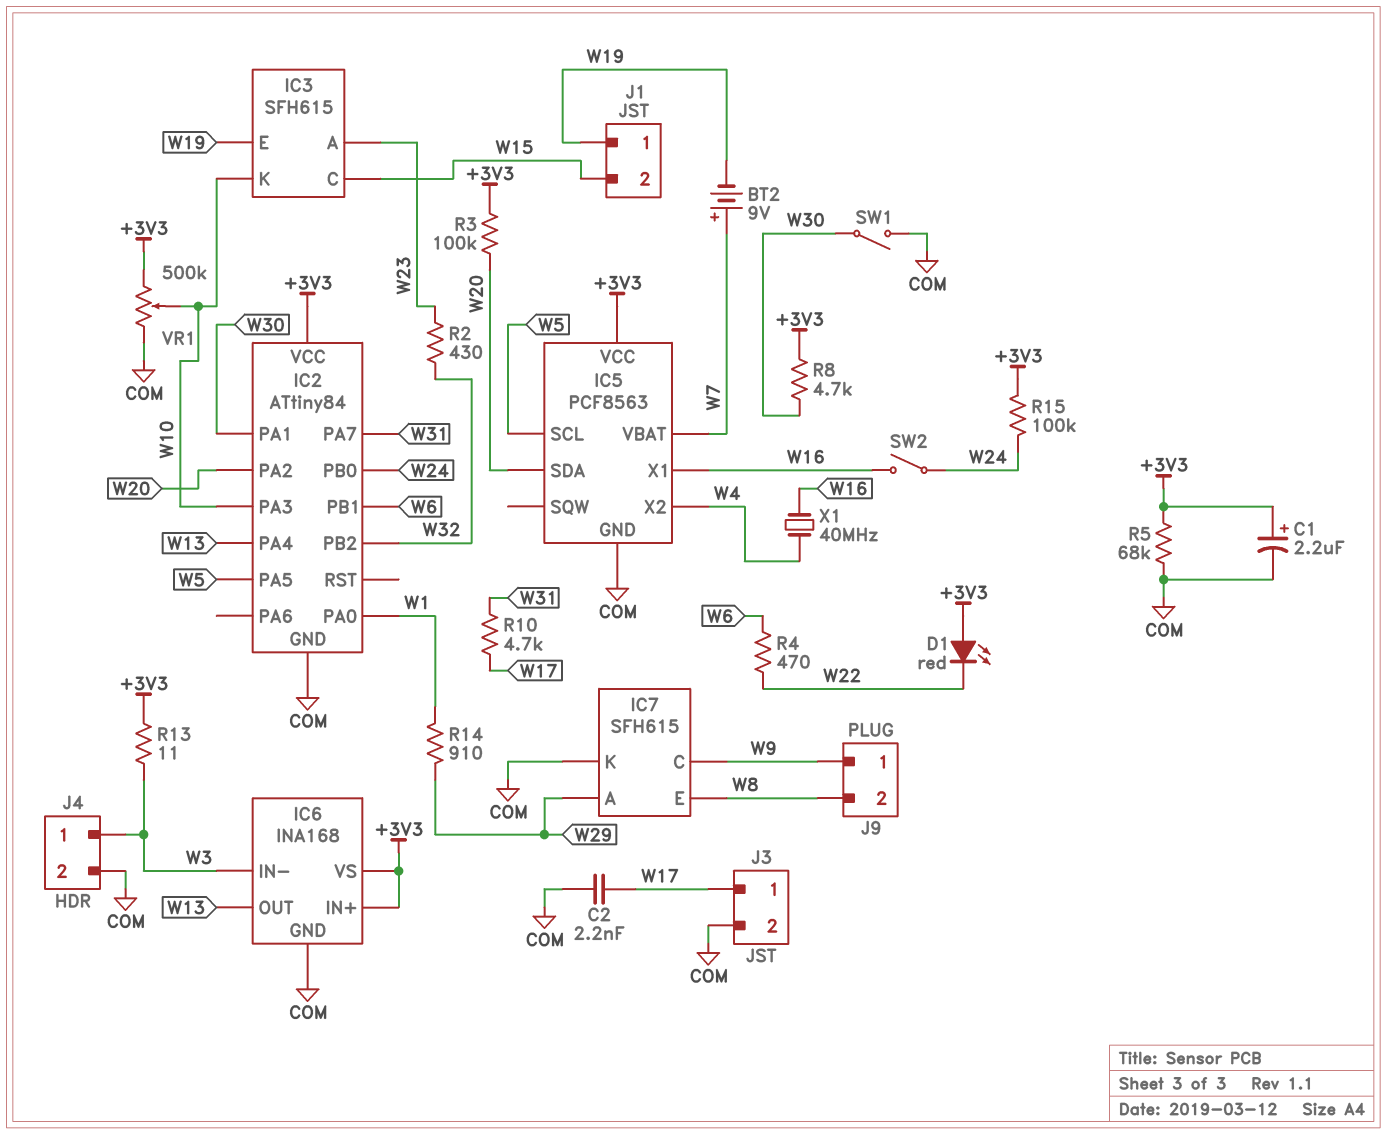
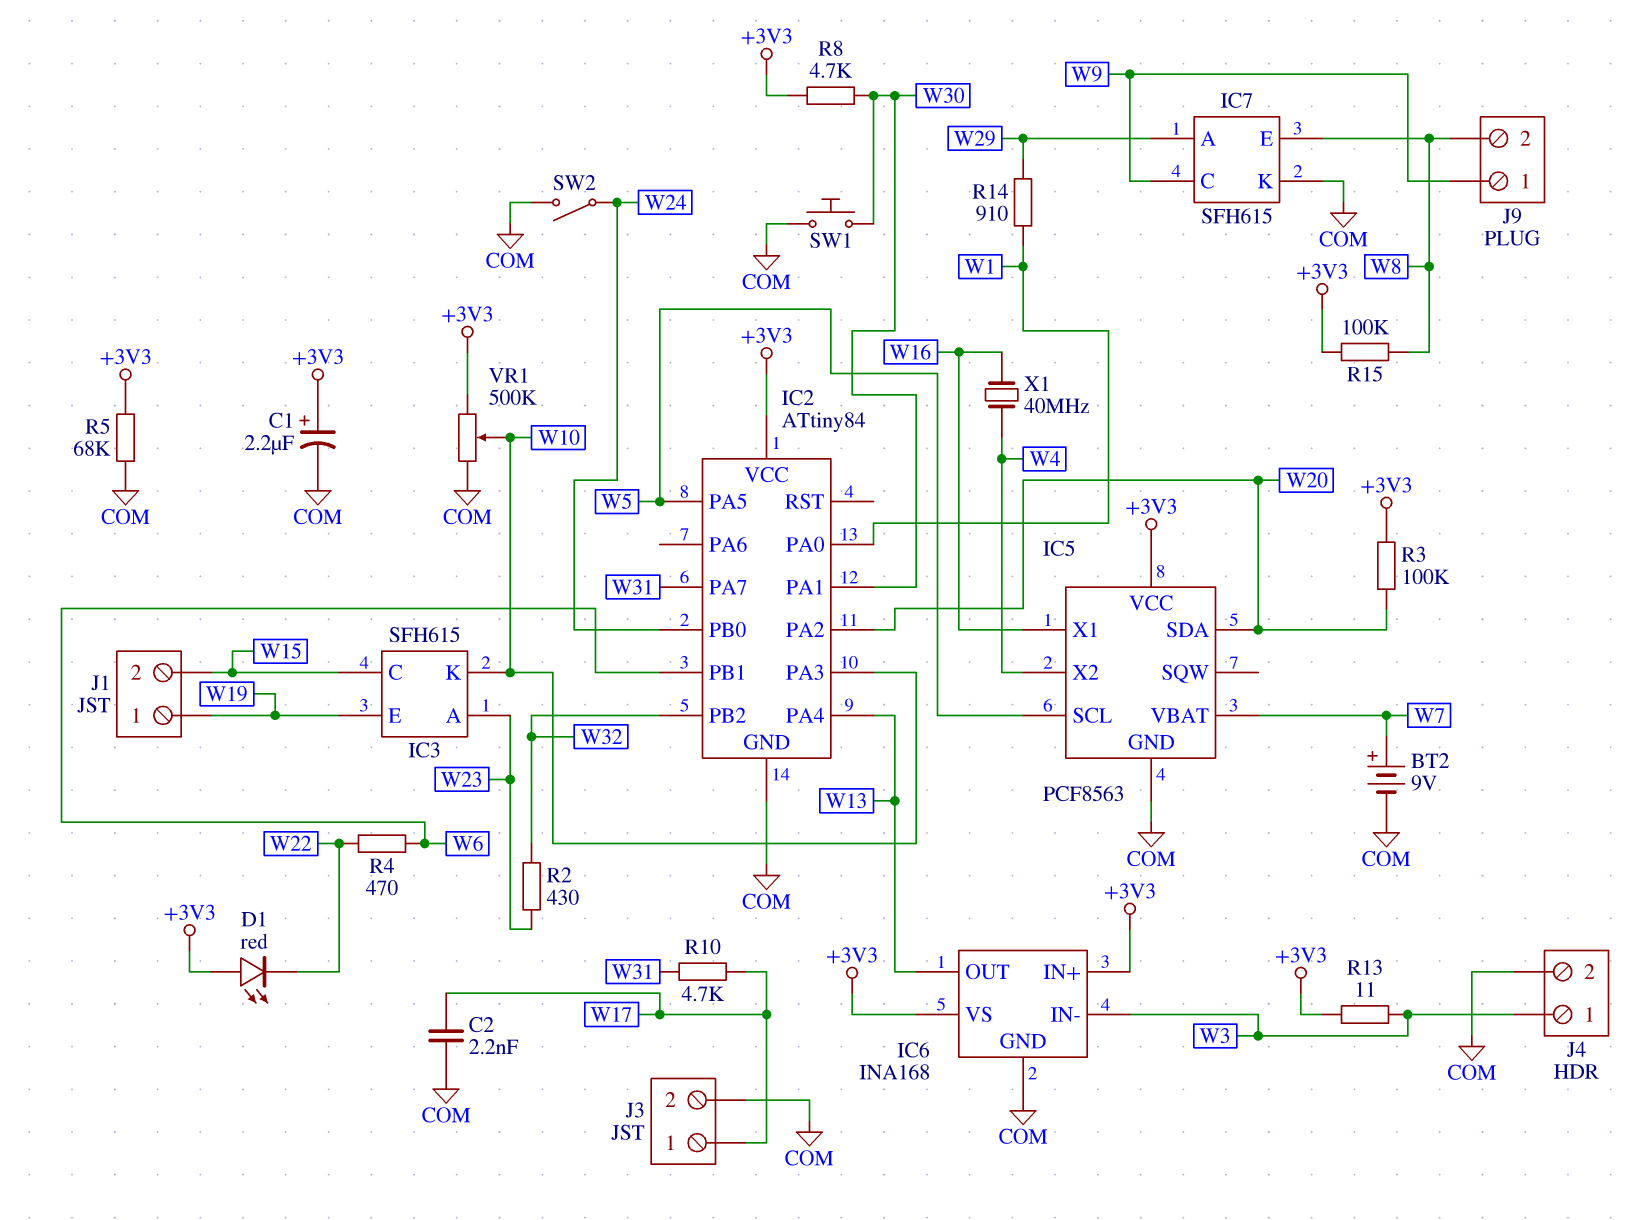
BT2: 9V (plus W7, minus W19) -> 9V (plus W7, minus COM)
R15: 100k (+3V3, W24) -> 100k (+3V3, W8)
SW1: switch (COM, W30) -> button (COM, W30)
SW2: switch (W16, W24) -> switch (COM, W24)

